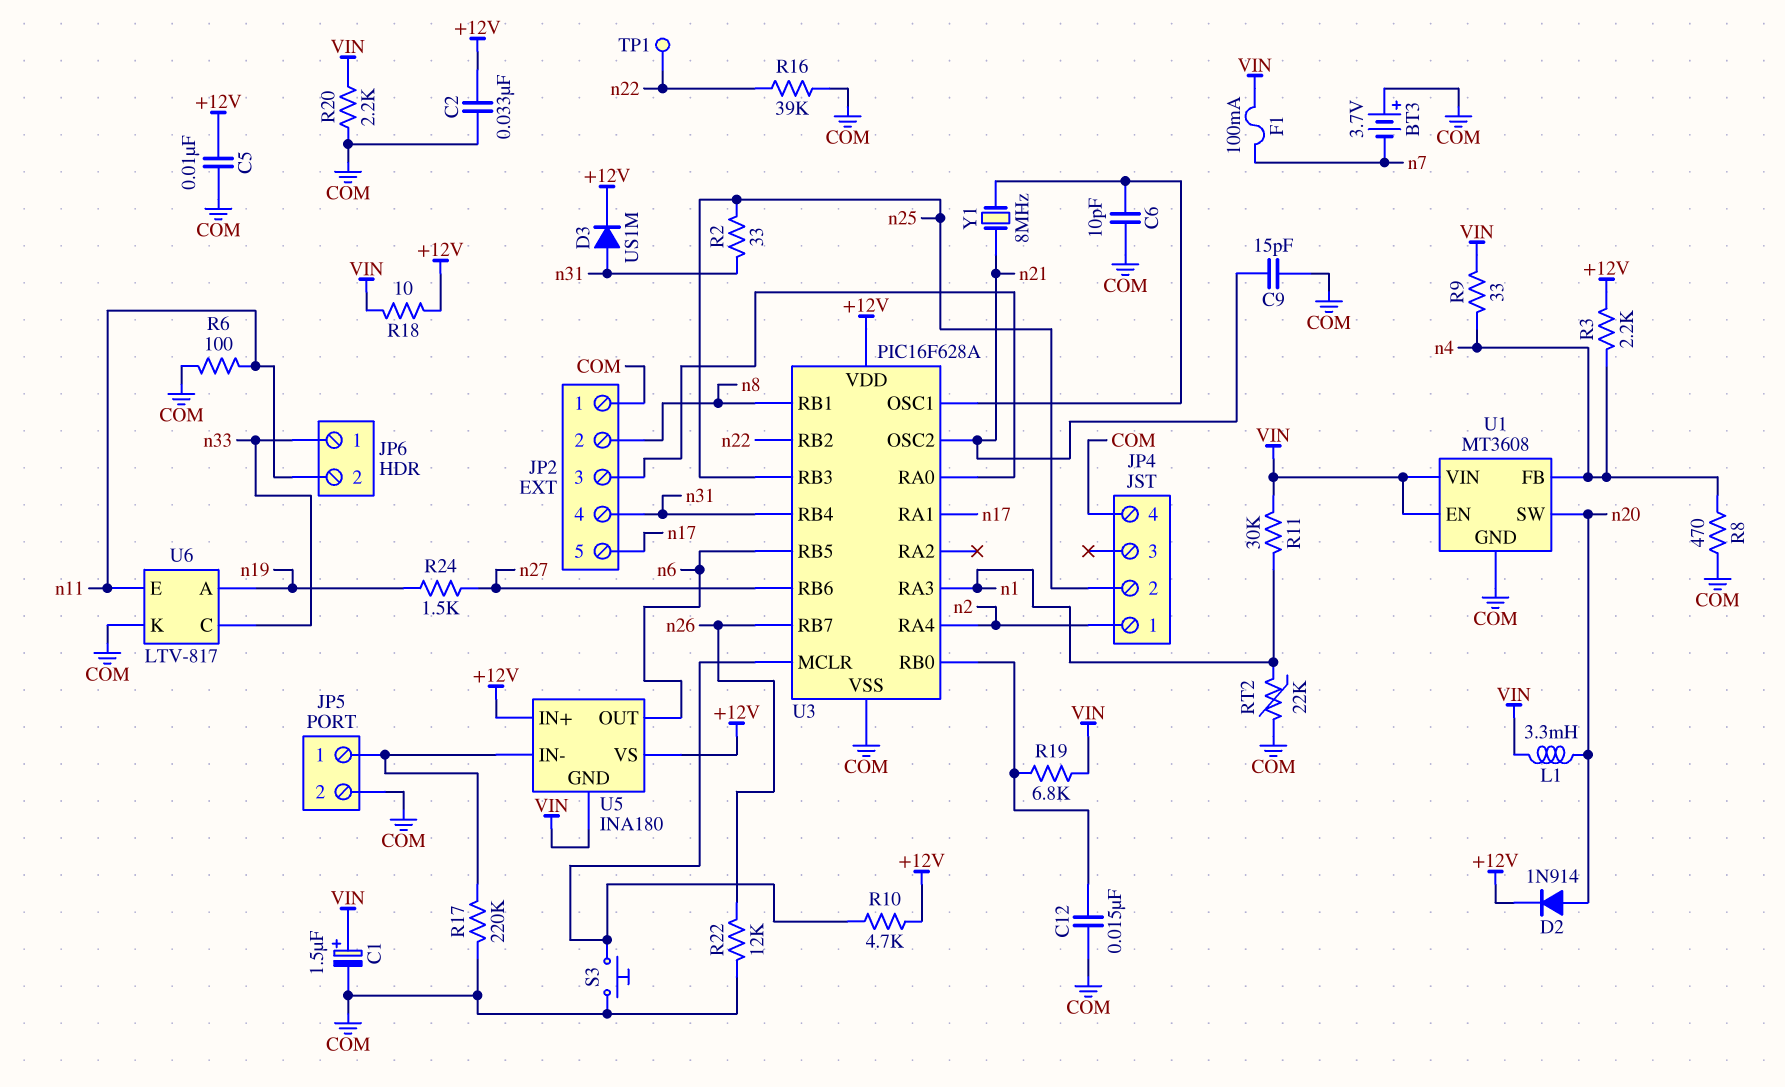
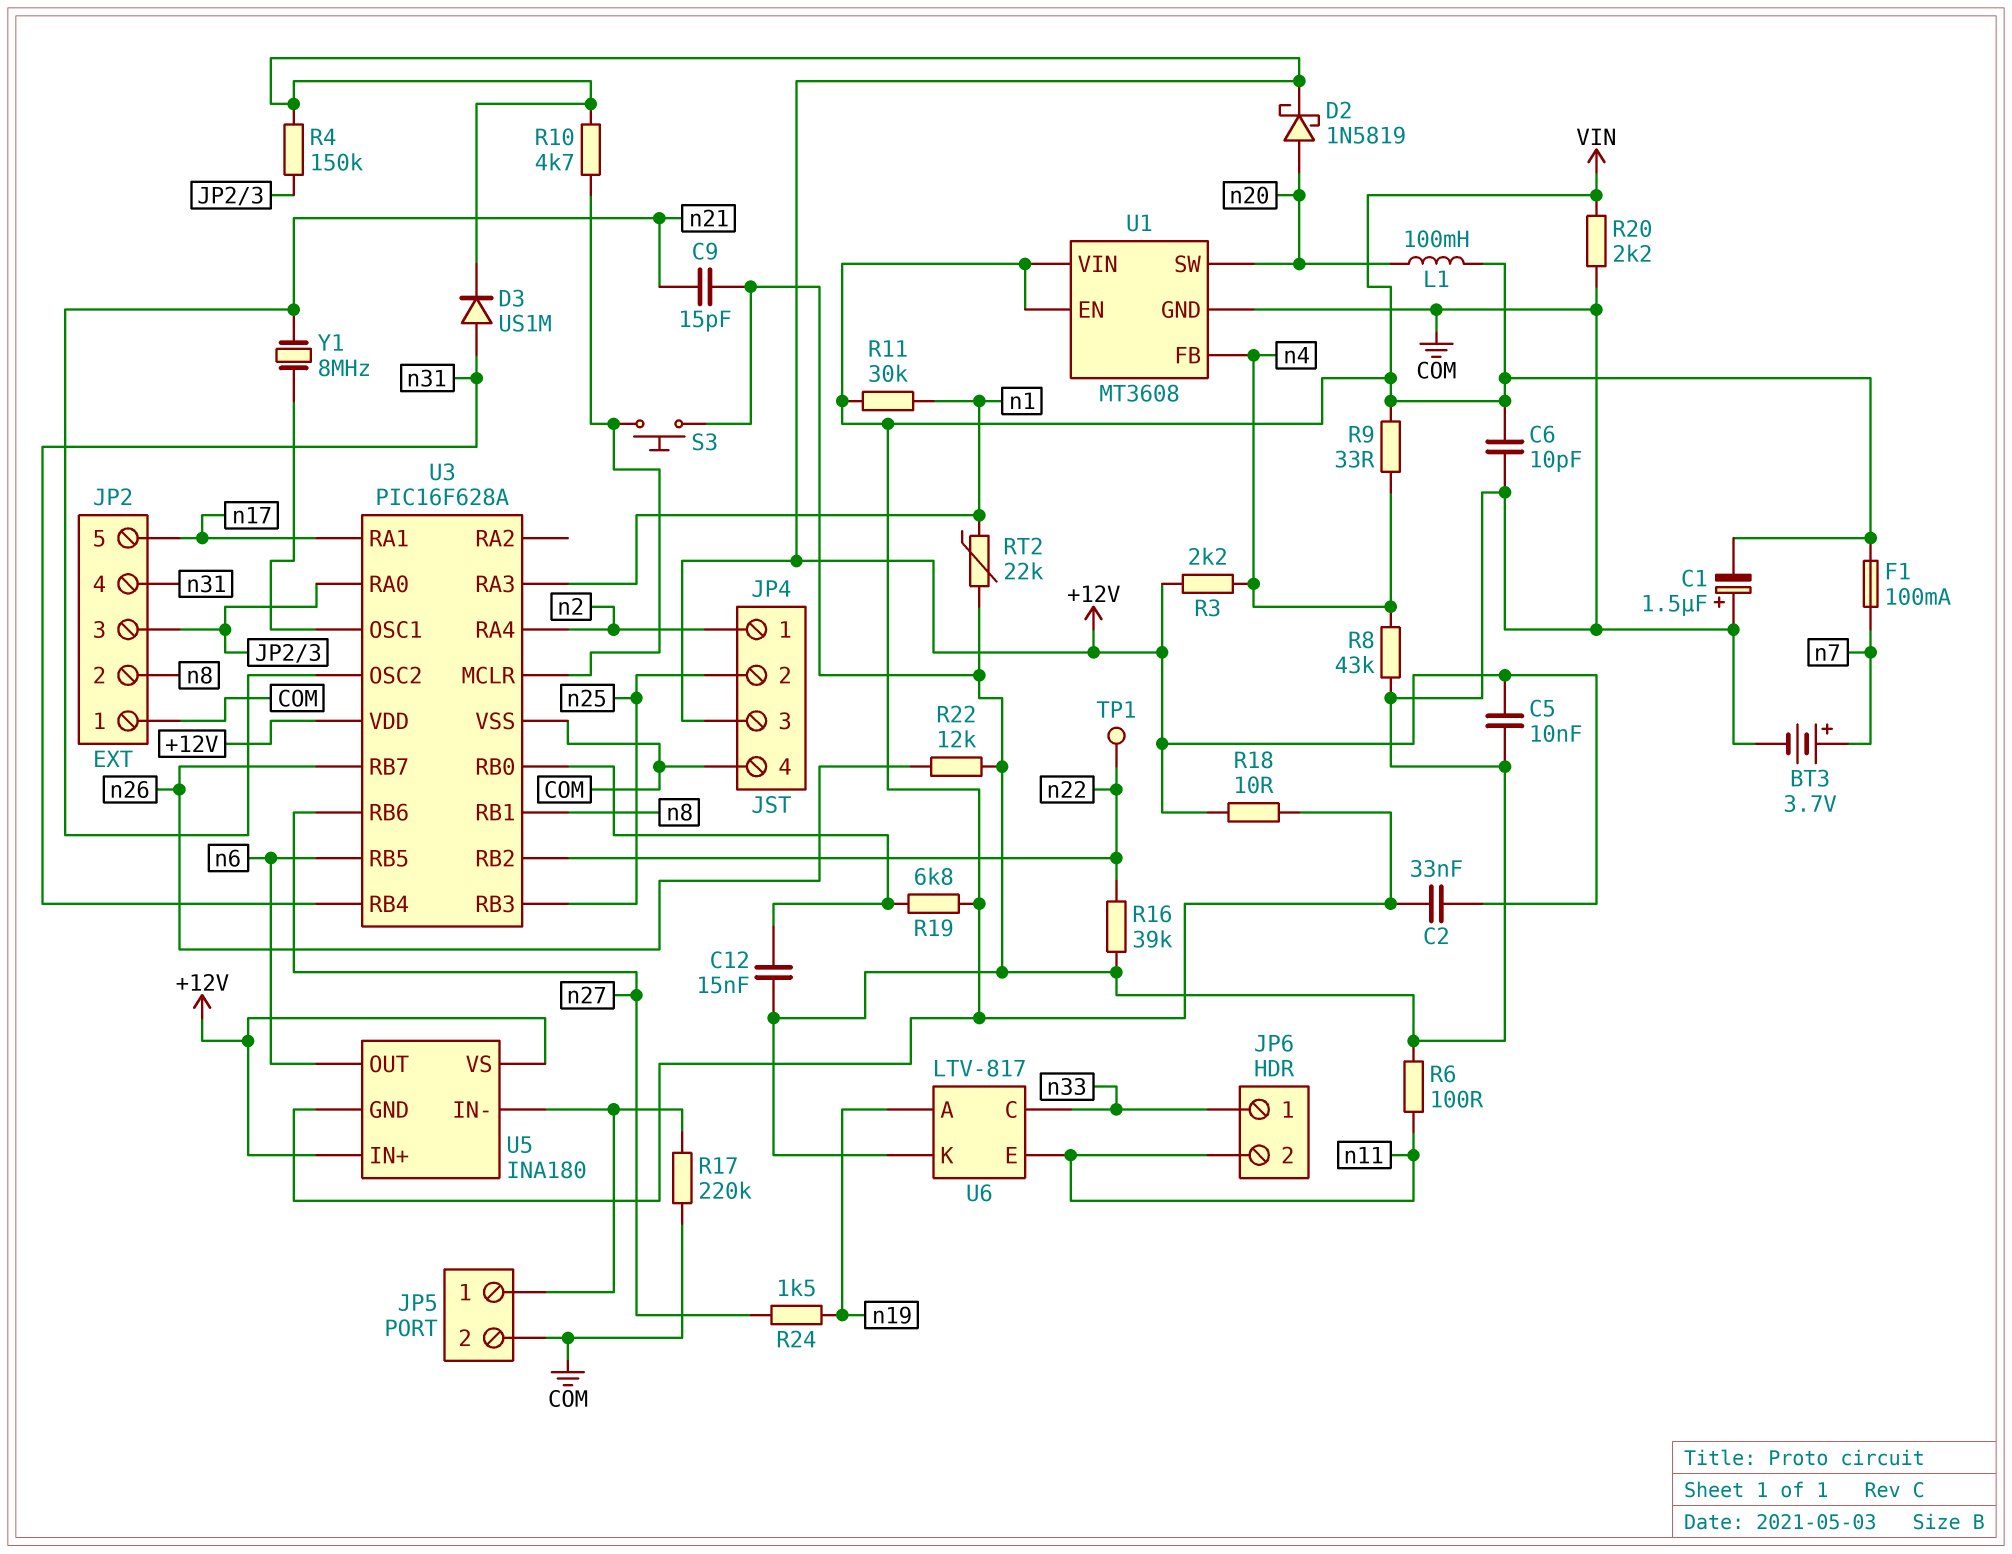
BT3: 3.7V (plus COM, minus n7) -> 3.7V (plus n7, minus COM)
C1: 1.5uF (plus VIN, minus COM) -> 1.5uF (plus COM, minus VIN)
C2: 33nF (+12V, COM) -> 33nF (+12V, VIN)
C6: 10pF (COM, U3/OSC1) -> 10pF (COM, VIN)
D2: diode 1N914 (A n20, K +12V) -> schottky 1N5819 (A n20, K +12V)
JP4 pin 3: none -> +12V
L1: 3.3mH (VIN, n20) -> 100mH (VIN, n20)
R2: 33 (n25, n31) -> none
R4: none -> 150k (+12V, JP2/3)
R8: 470 (COM, n4) -> 43k (COM, n4)

